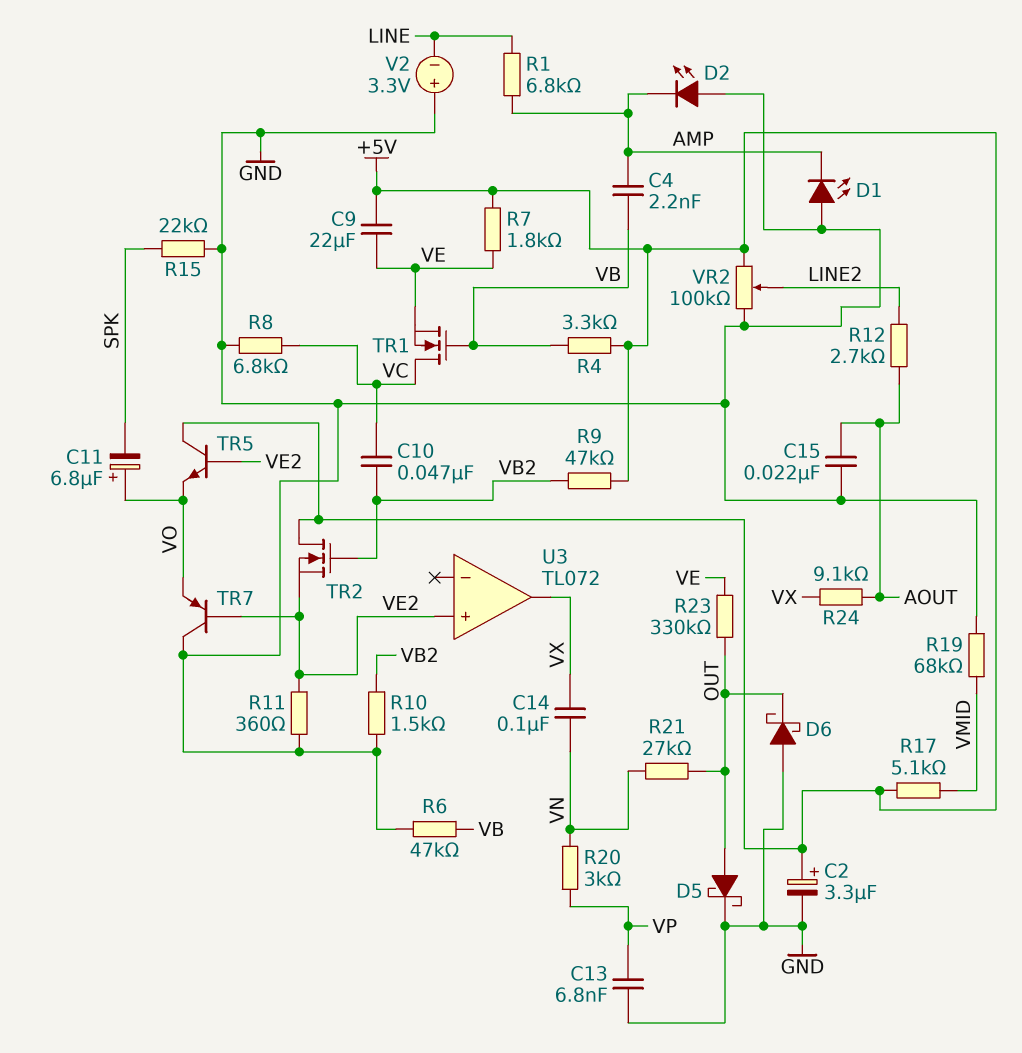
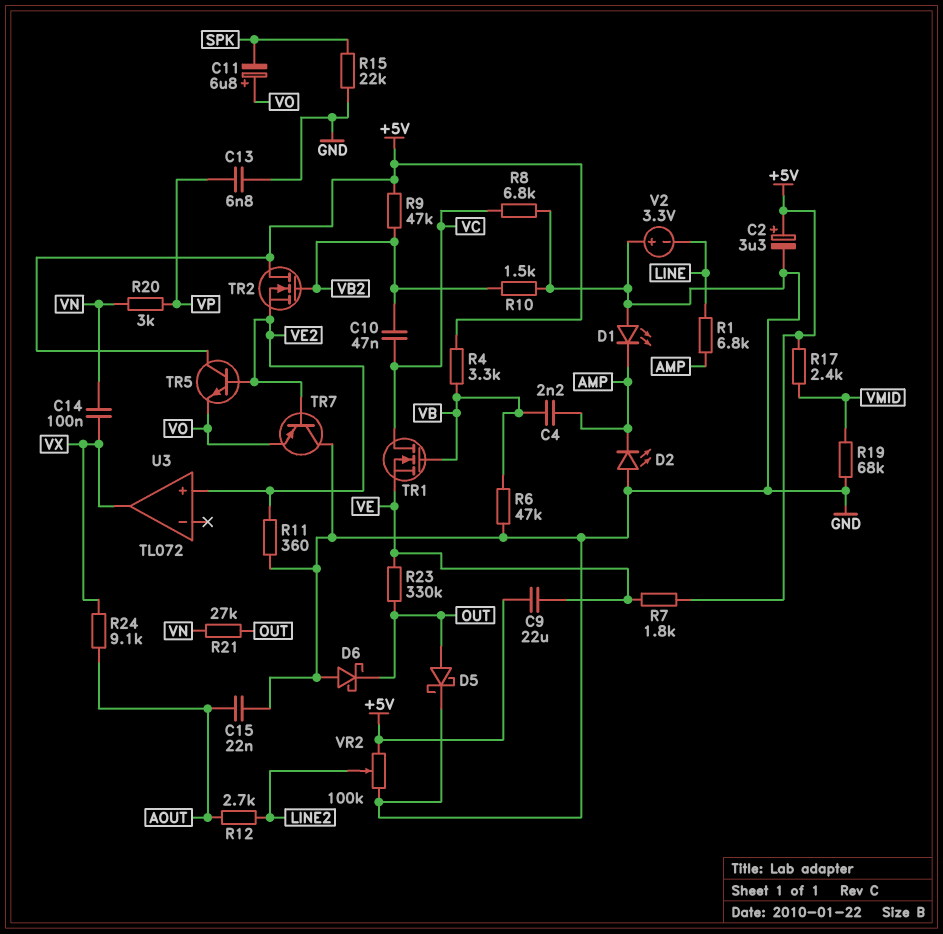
R17: 5.1k (+5V, VMID) -> 2.4k (+5V, VMID)

